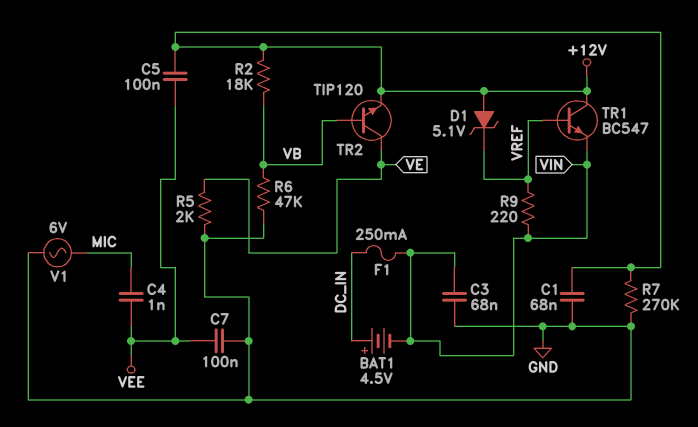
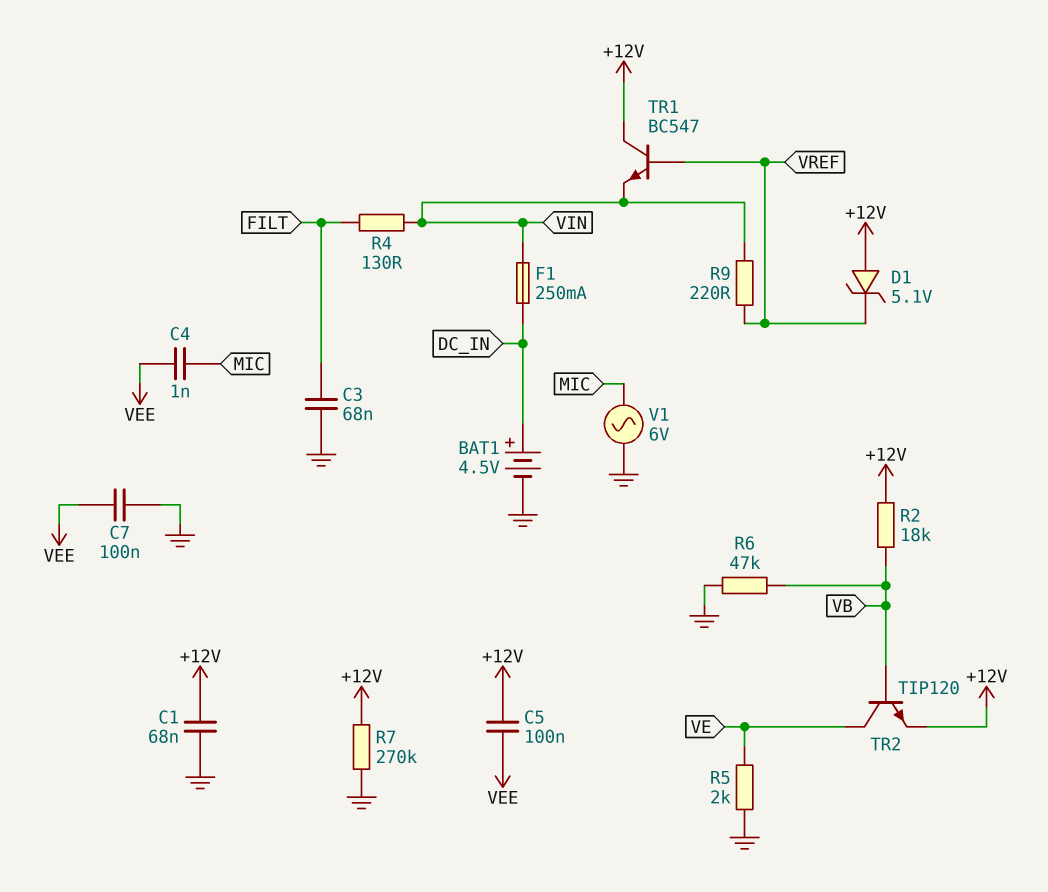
BAT1: 4.5V (plus DC_IN, minus VIN) -> 4.5V (plus DC_IN, minus GND)
C3: 68nF (GND, VIN) -> 68nF (FILT, GND)
R4: none -> 130 (FILT, VIN)

